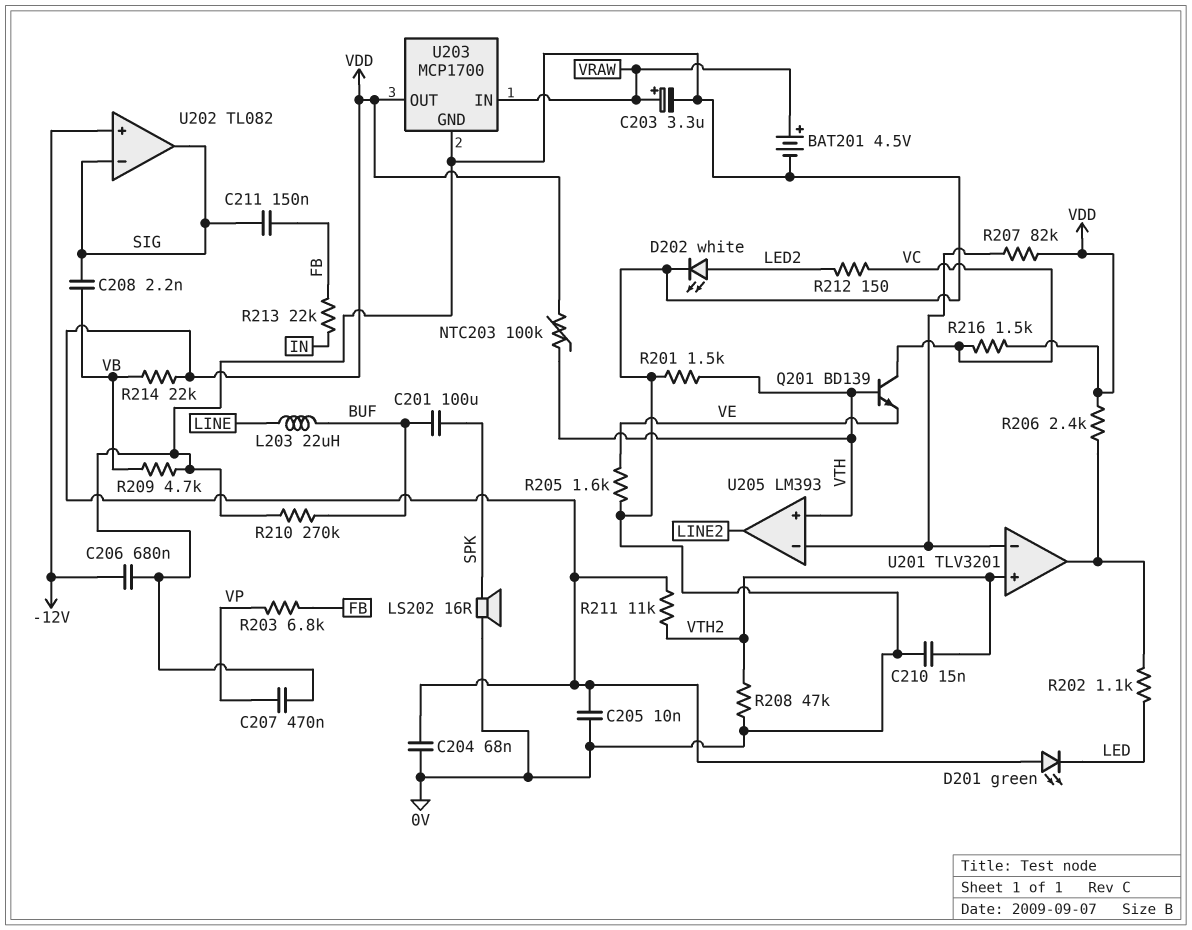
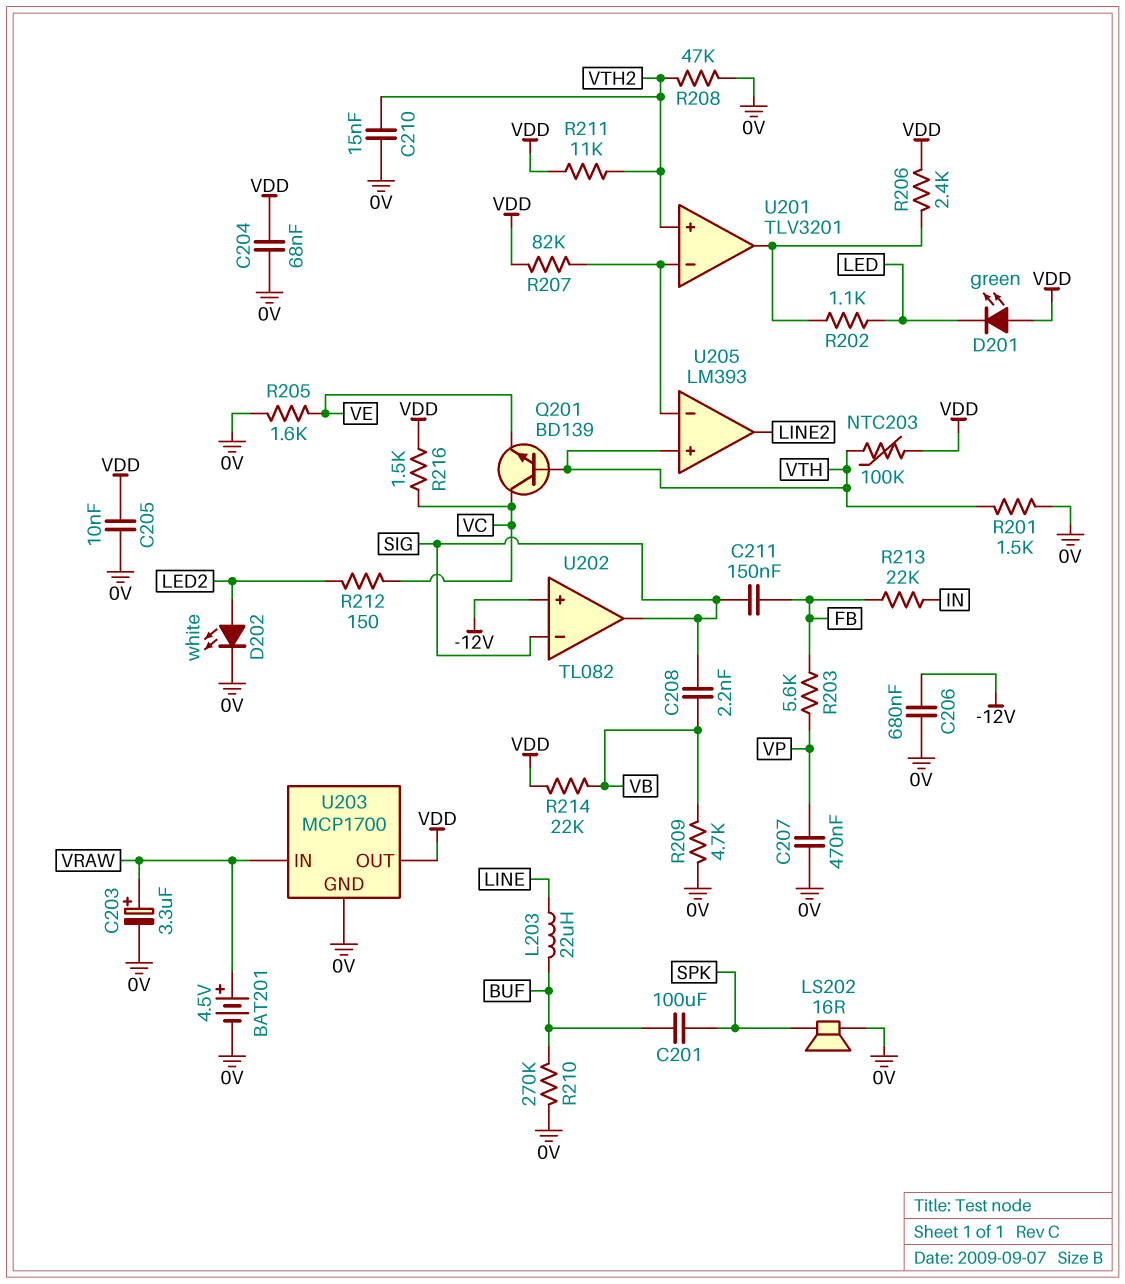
R203: 6.8k (FB, VP) -> 5.6k (FB, VP)

